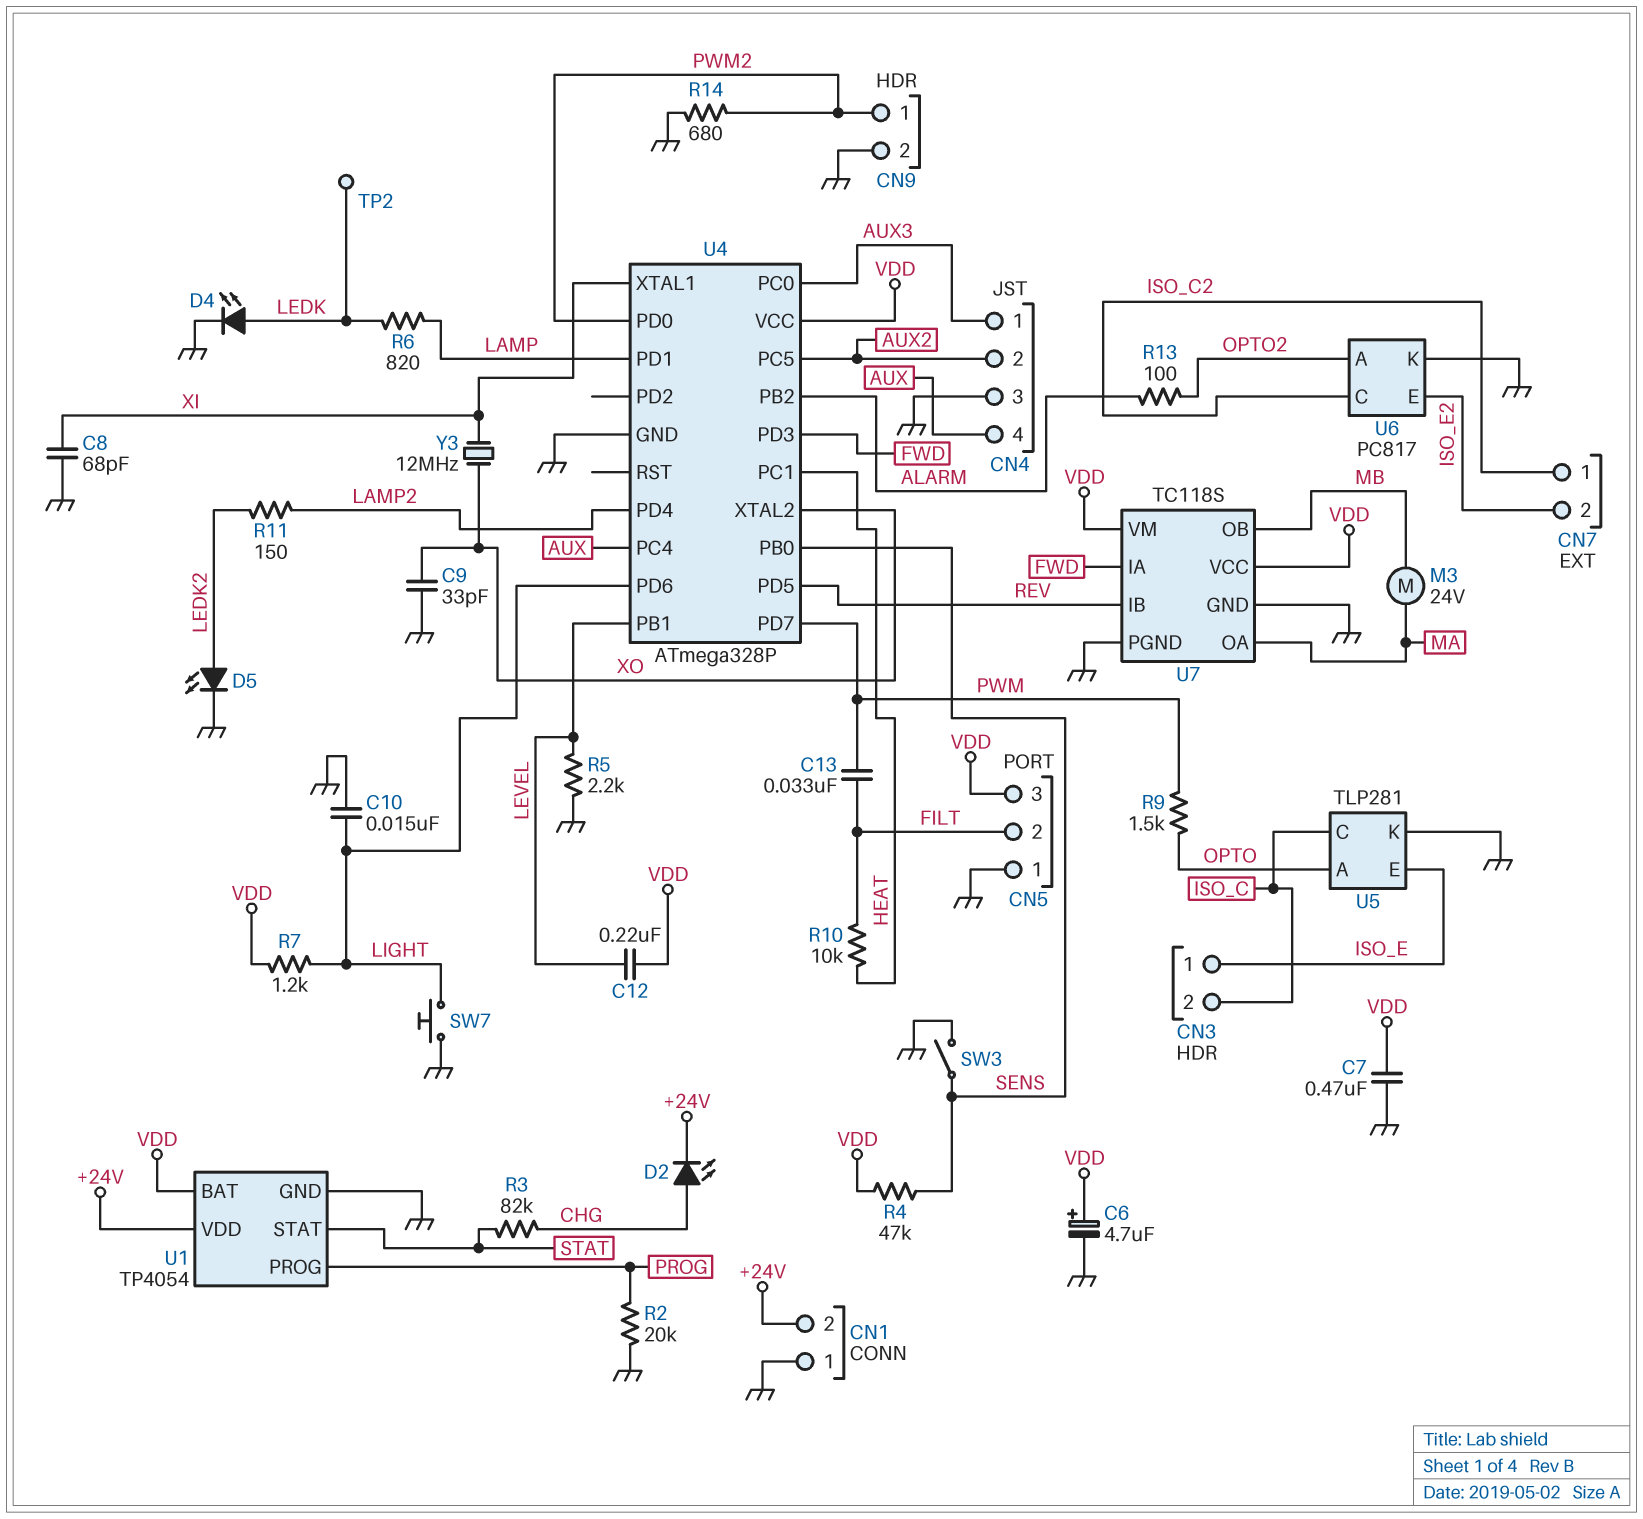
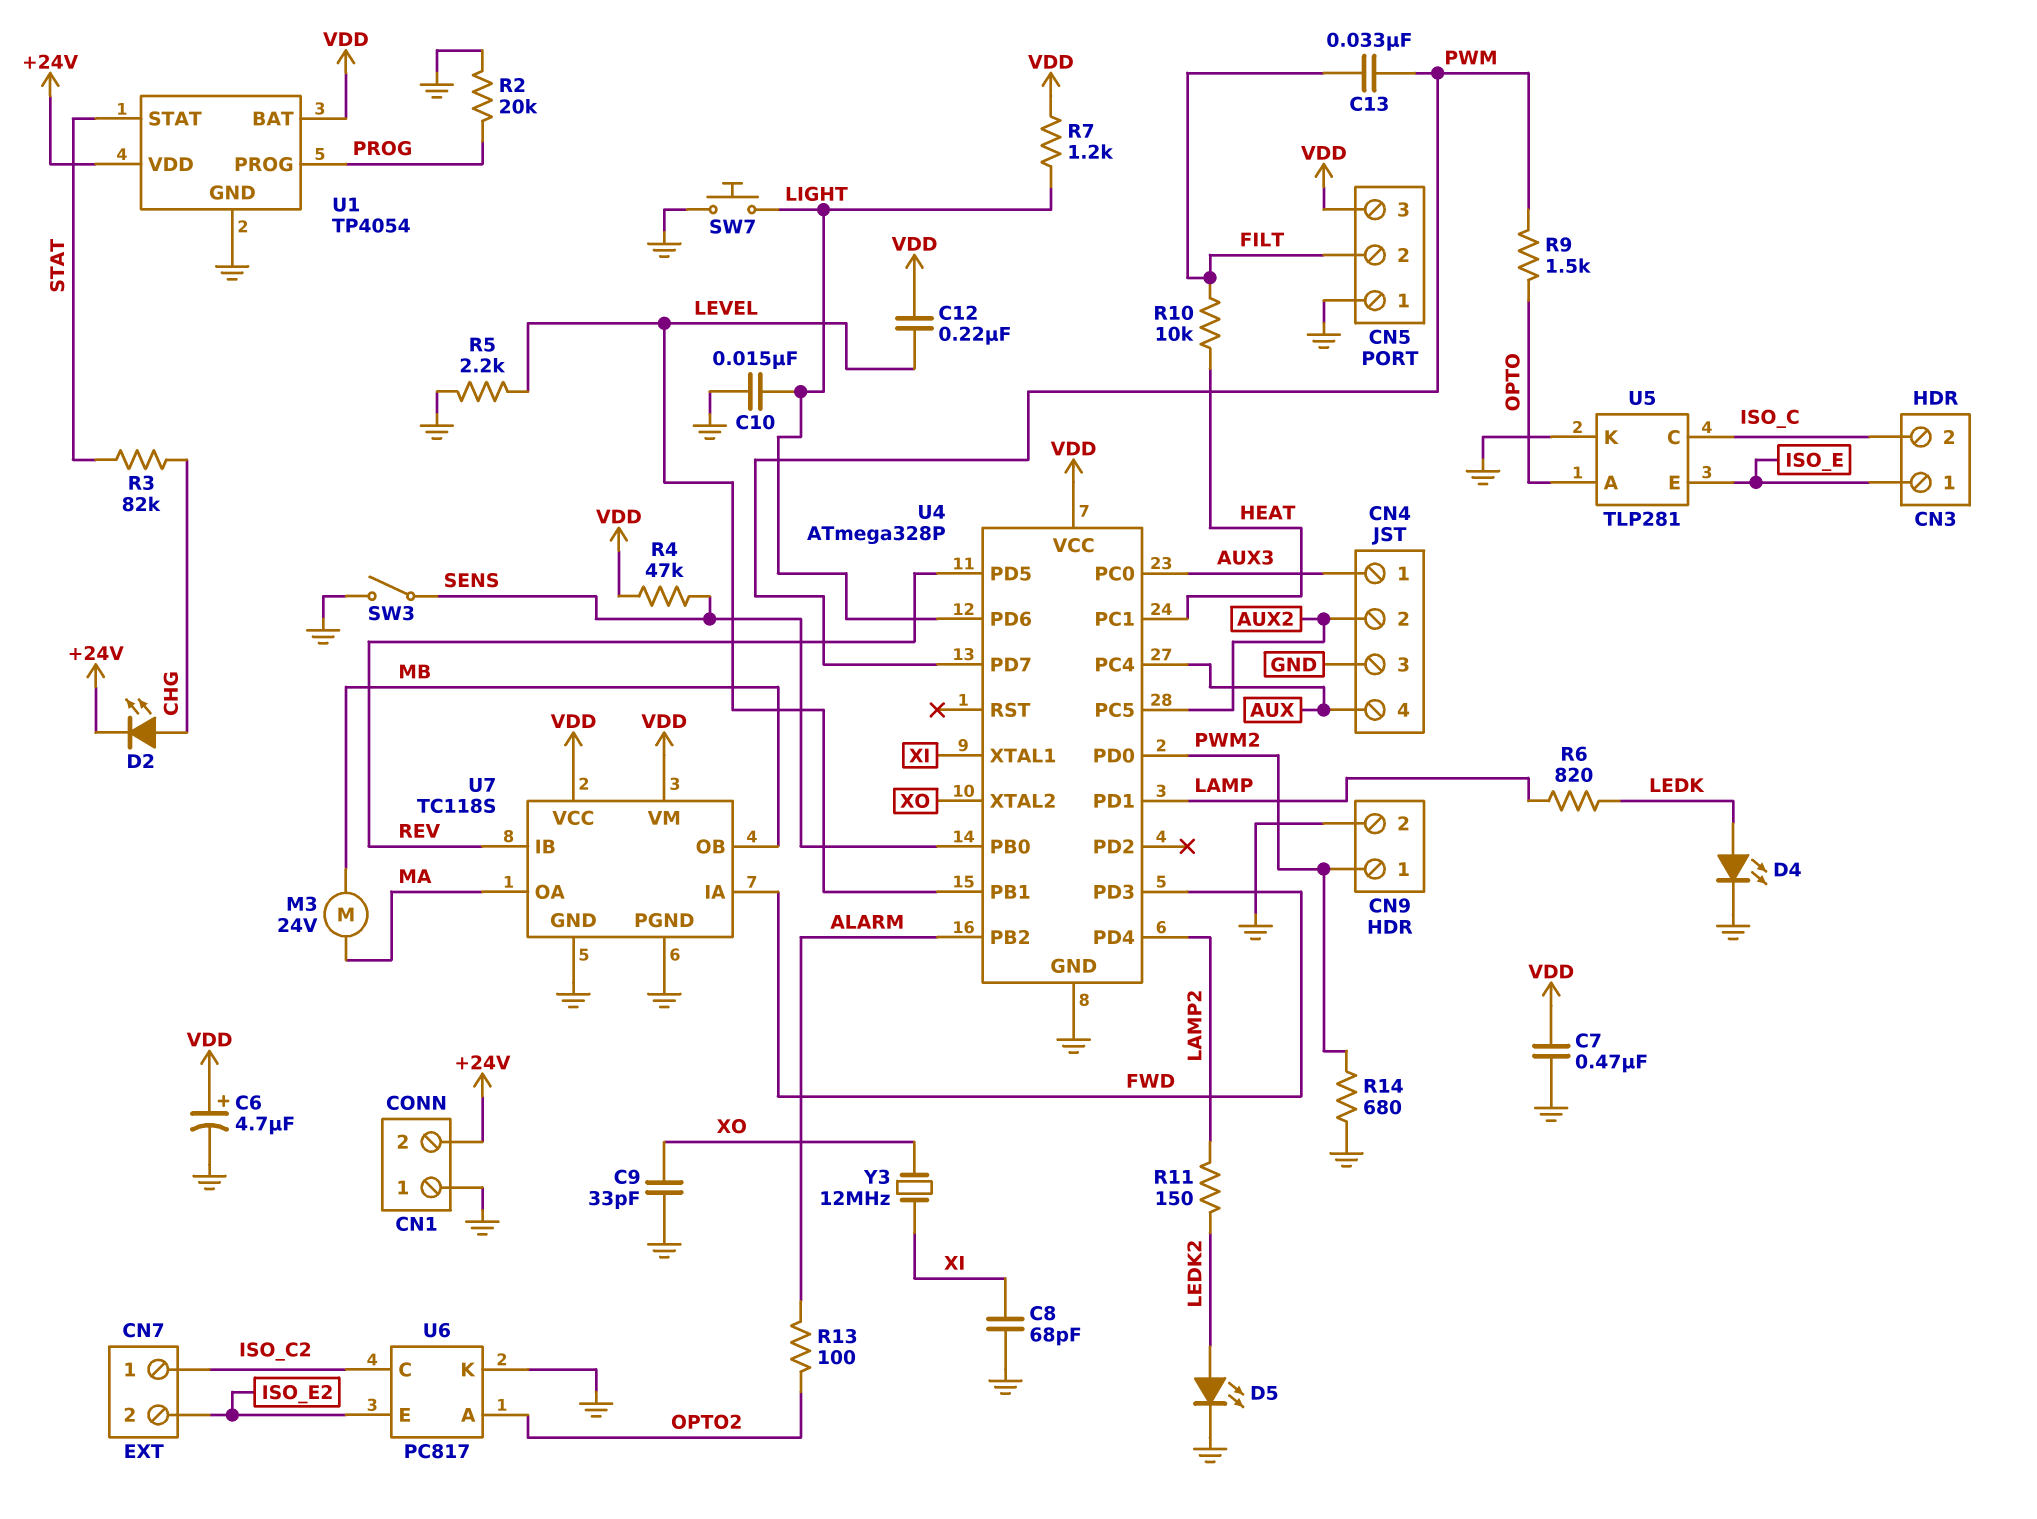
TP2: test point (LEDK) -> none

